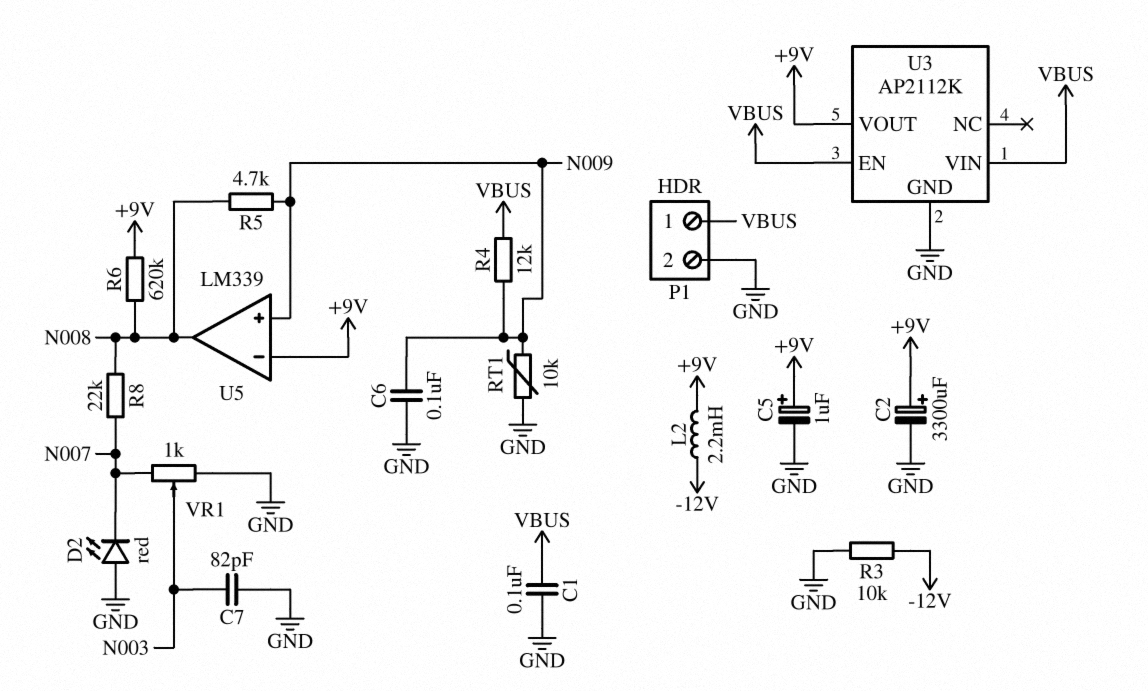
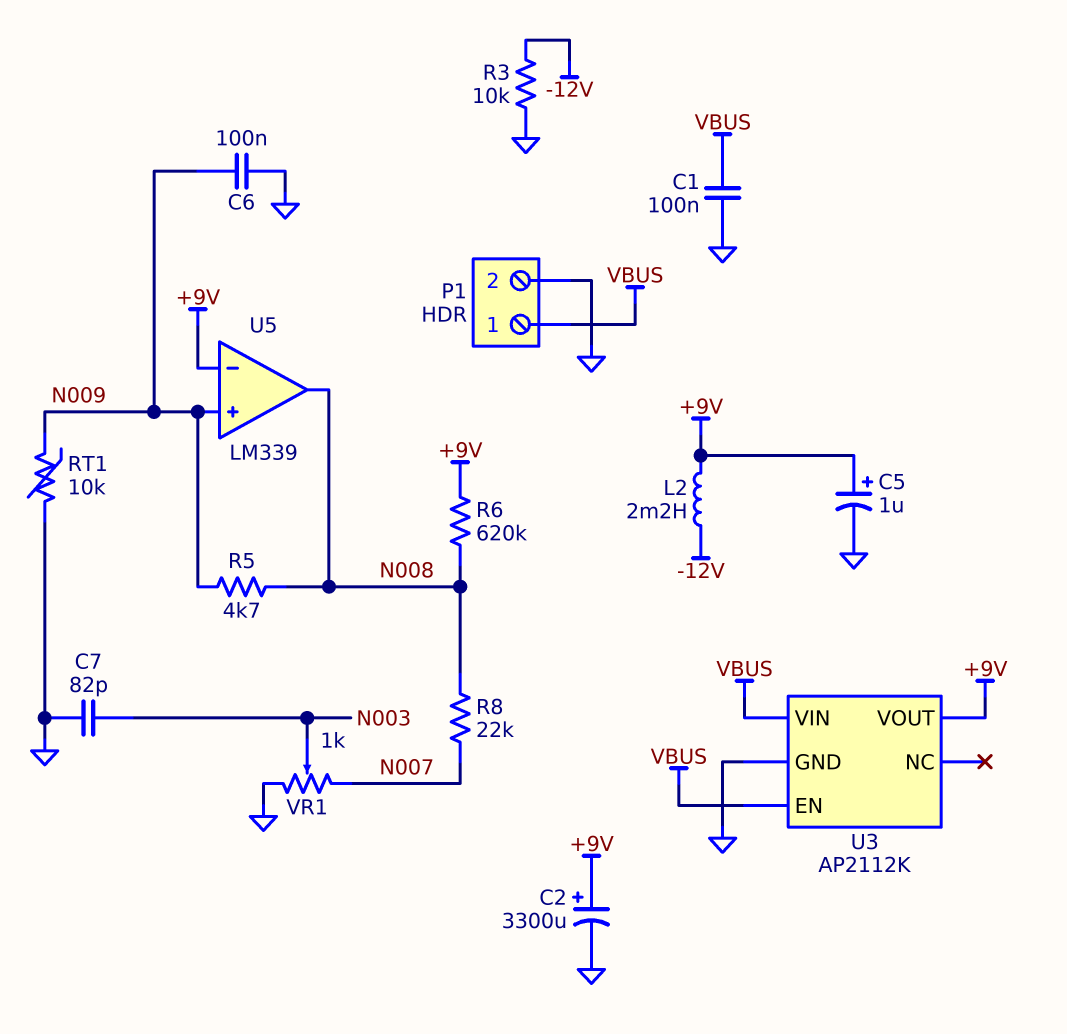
D2: LED red (A GND, K N007) -> none
R4: 12k (N009, VBUS) -> none

